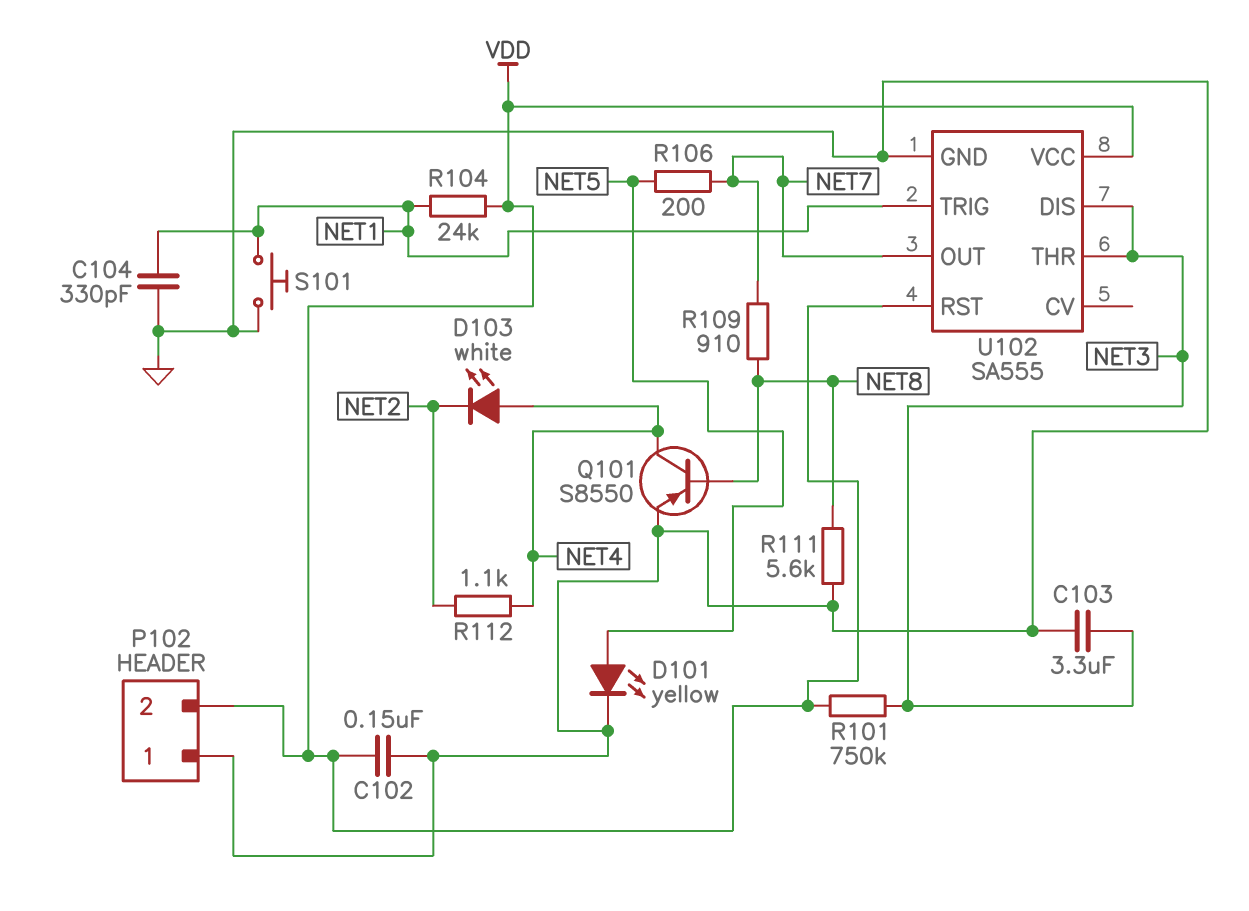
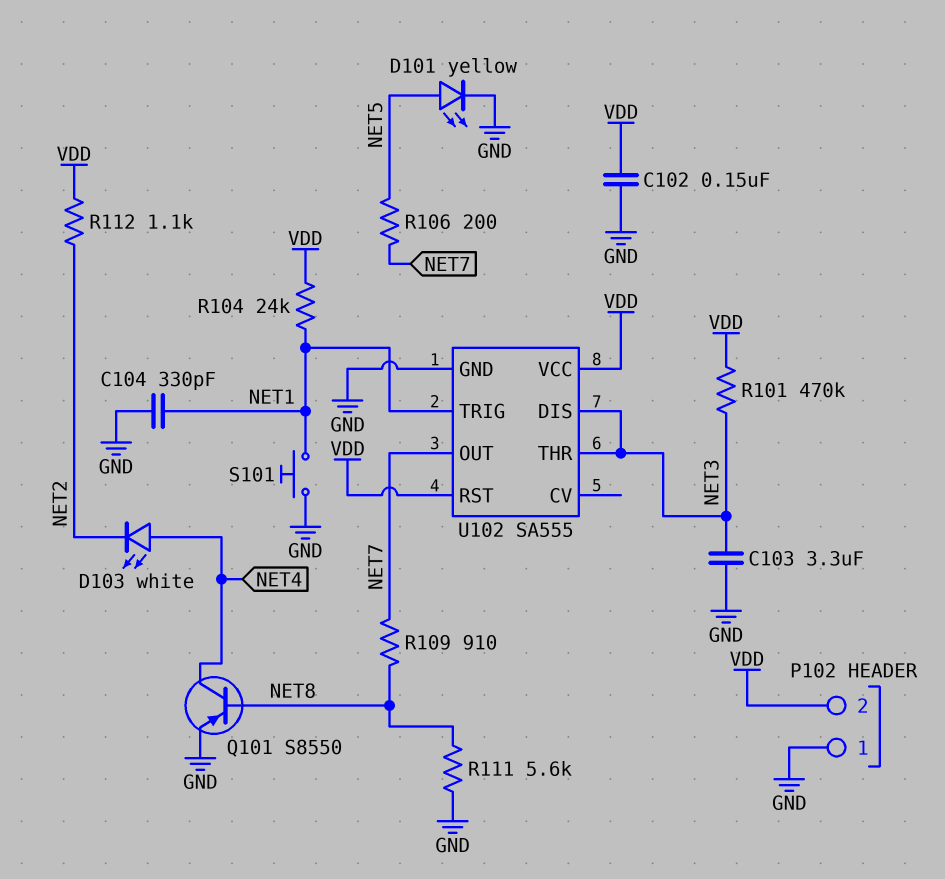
R101: 750k (NET3, VDD) -> 470k (NET3, VDD)
R112: 1.1k (NET2, NET4) -> 1.1k (NET2, VDD)

